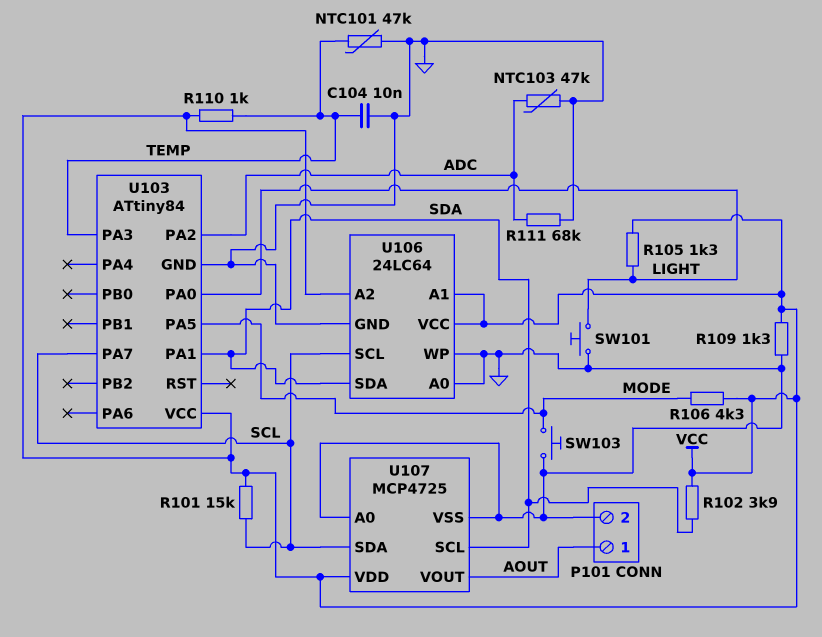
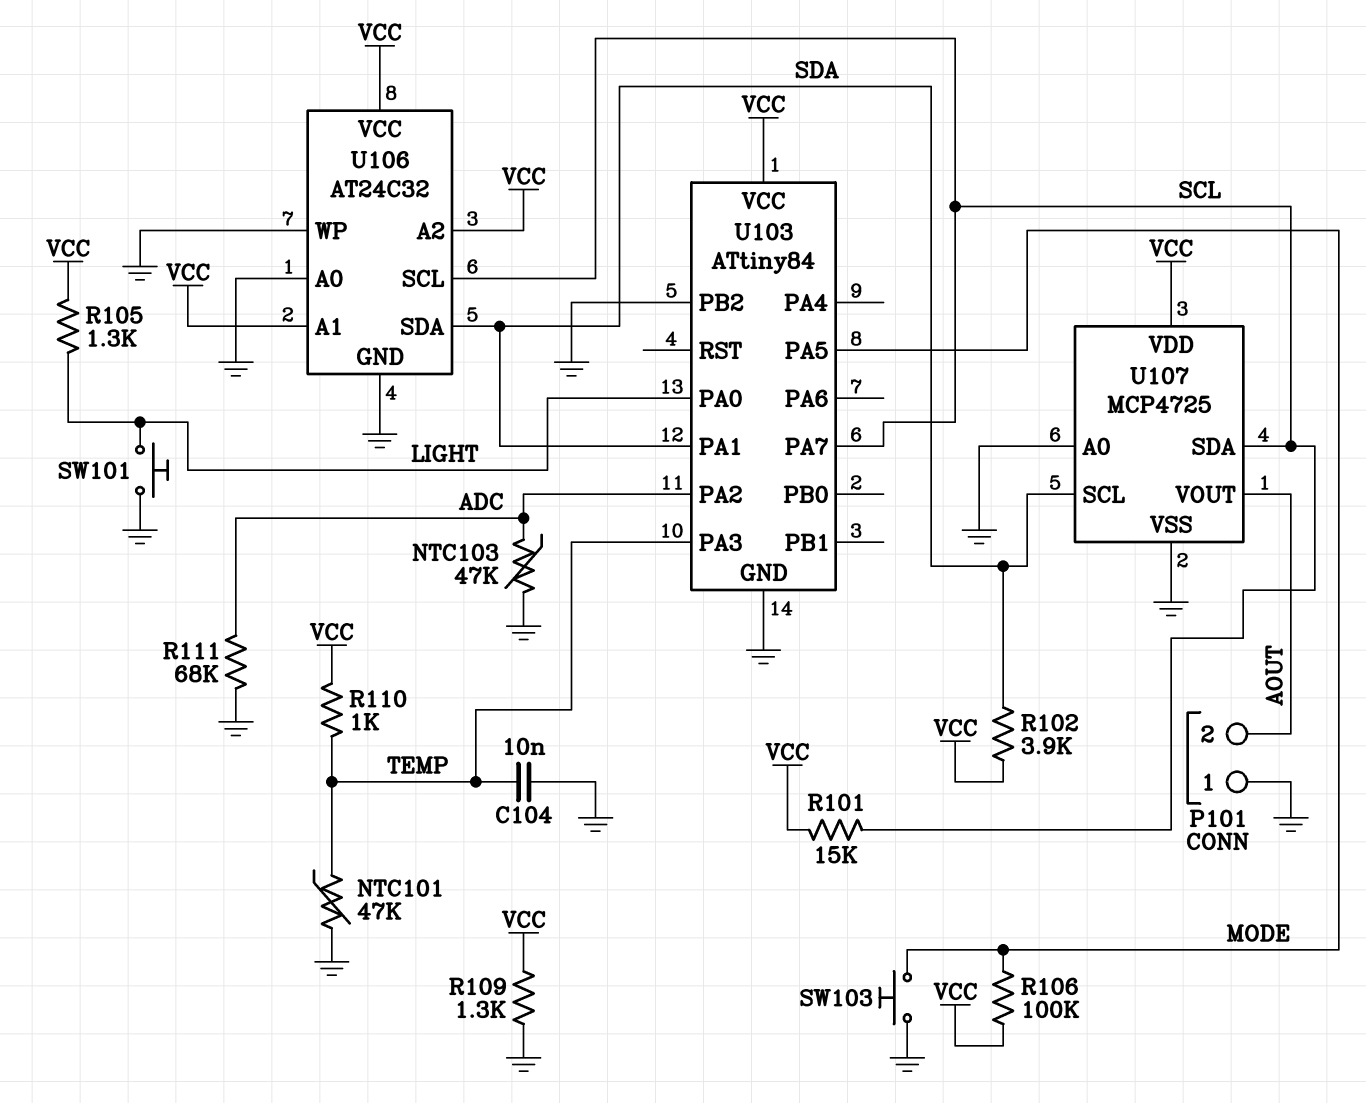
P101 pin 1: AOUT -> GND
P101 pin 2: GND -> AOUT
R106: 4.3k (MODE, VCC) -> 100k (MODE, VCC)
U103 pin PB2: none -> GND
U106: 24LC64 -> AT24C32

